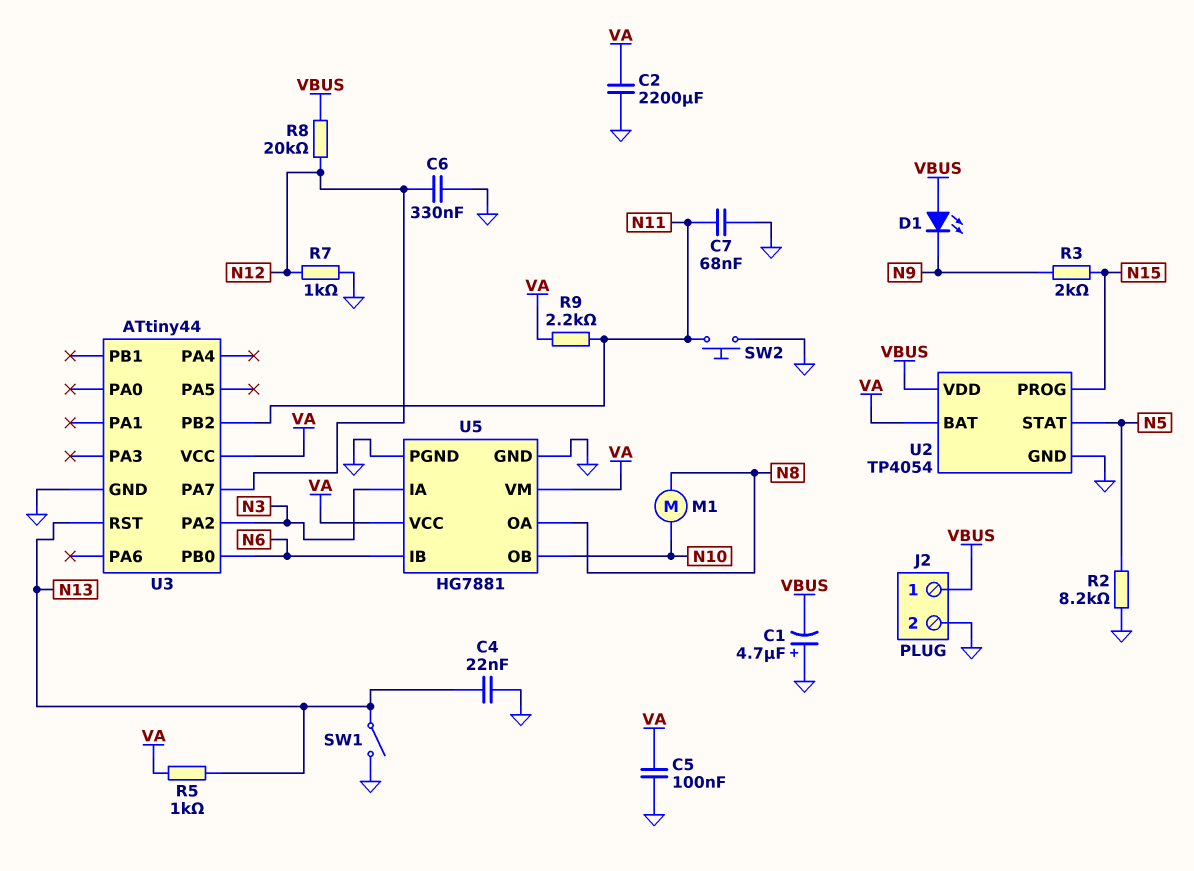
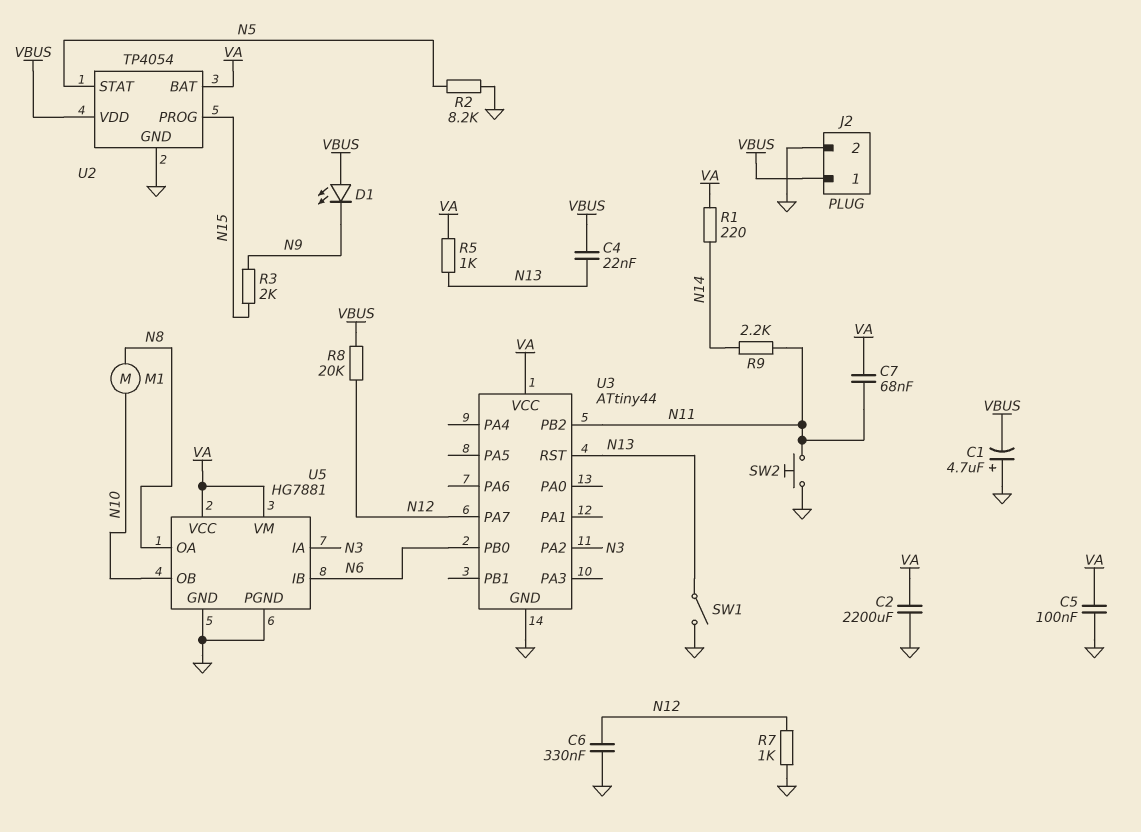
C4: 22nF (GND, N13) -> 22nF (N13, VBUS)
C7: 68nF (GND, N11) -> 68nF (N11, VA)
R1: none -> 220 (N14, VA)
R9: 2.2k (N11, VA) -> 2.2k (N11, N14)

